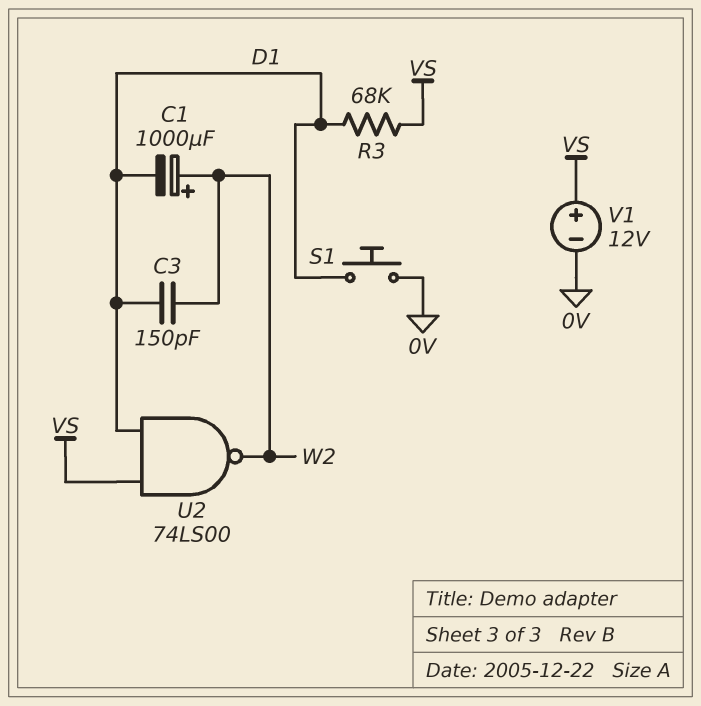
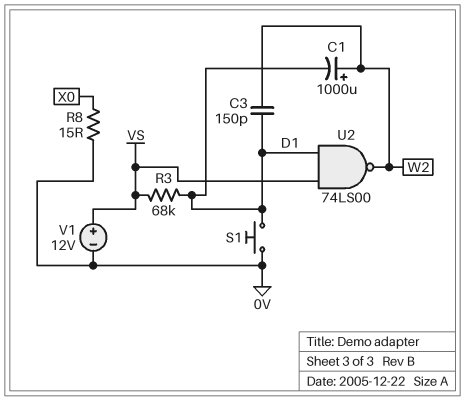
R8: none -> 15 (0V, X0)

